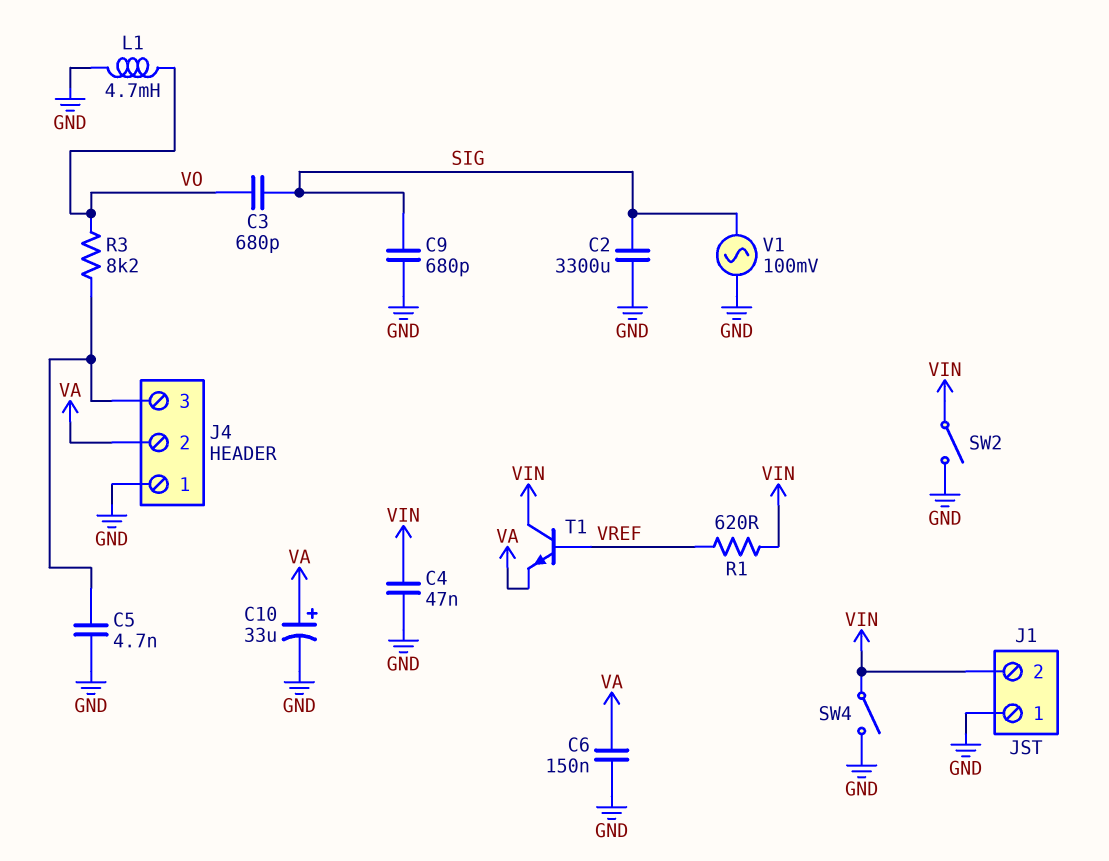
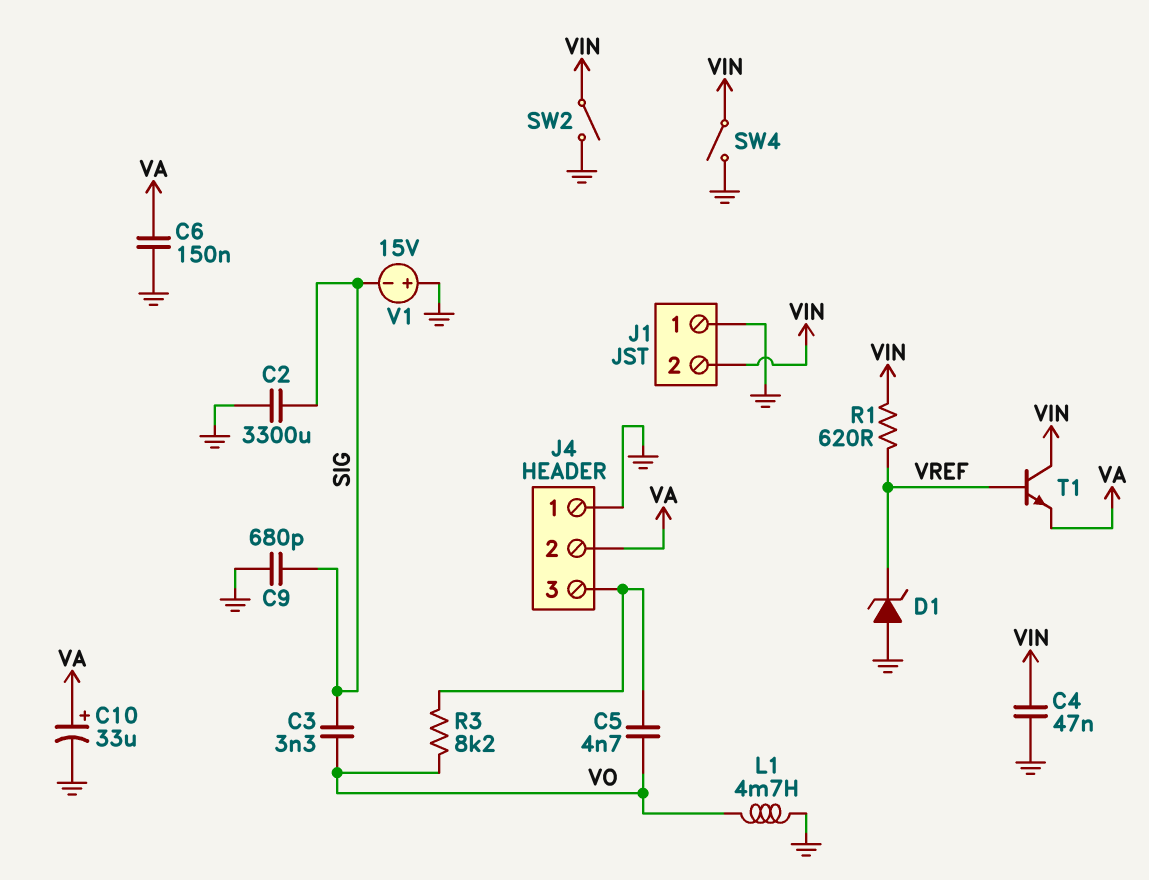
C3: 680pF (SIG, VO) -> 3.3nF (SIG, VO)
C5: 4.7nF (GND, J4/3) -> 4.7nF (J4/3, VO)
D1: none -> zener (A GND, K VREF)
V1: AC 100mV (GND, SIG) -> 15V (plus GND, minus SIG)

